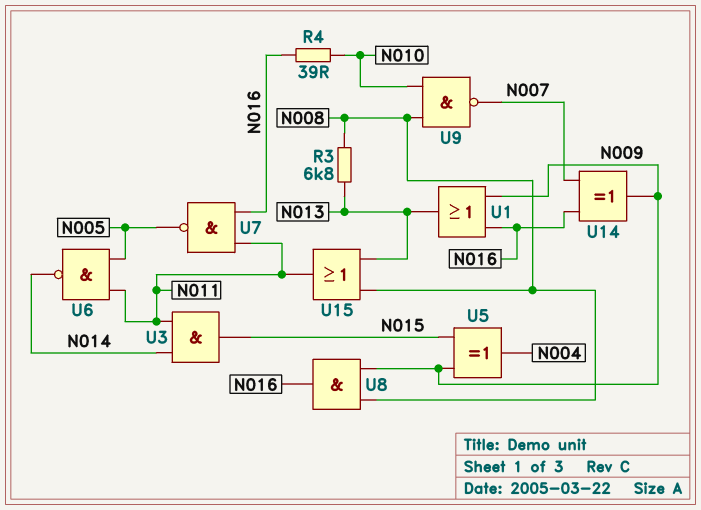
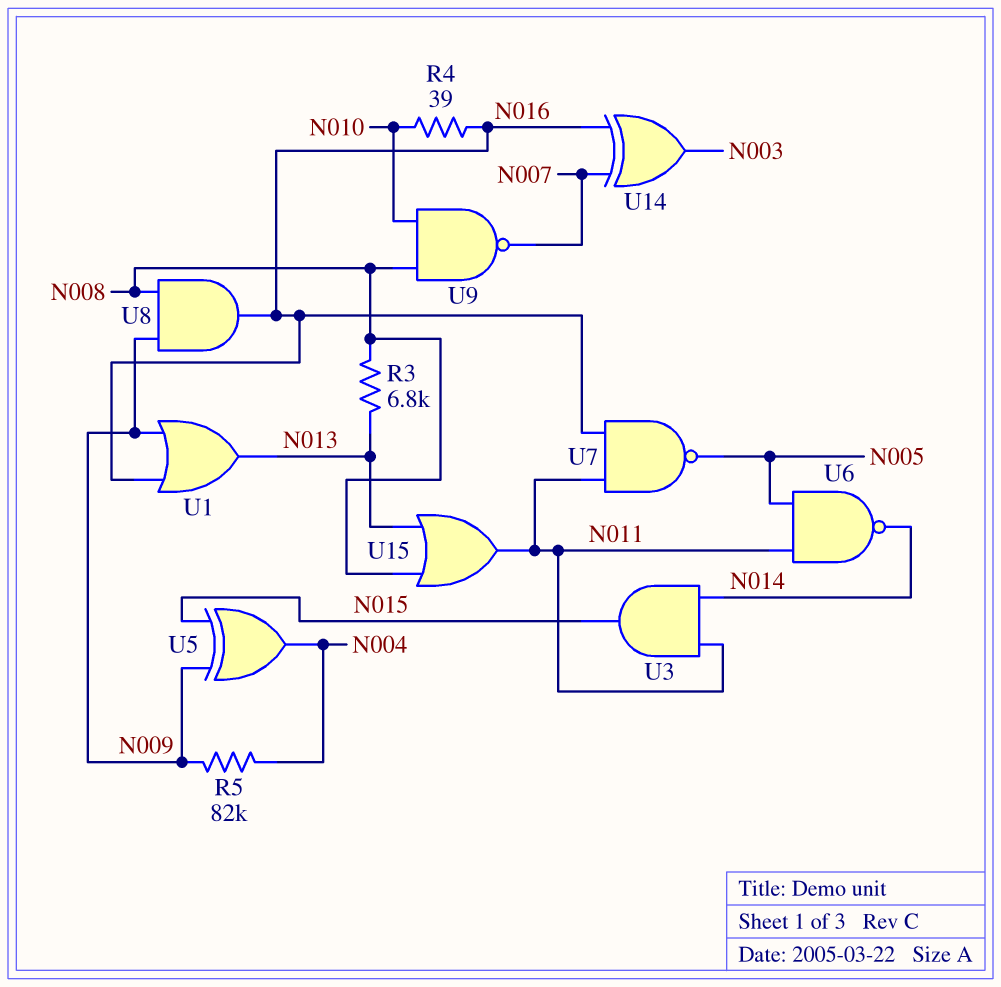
R5: none -> 82k (N004, N009)
U14: XOR (in N007, in N016, out N009) -> XOR (in N007, in N016, out N003)

